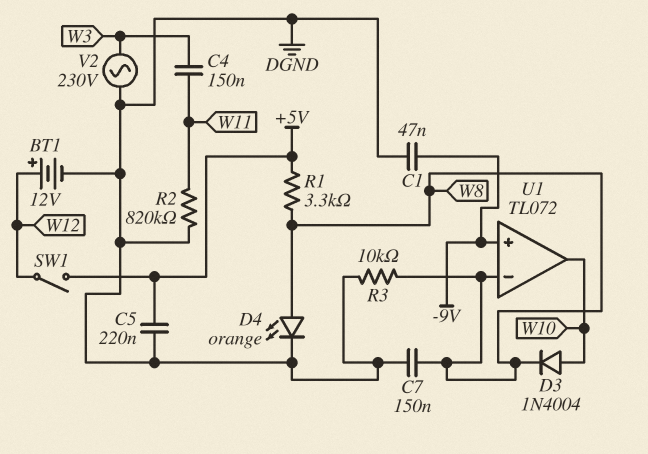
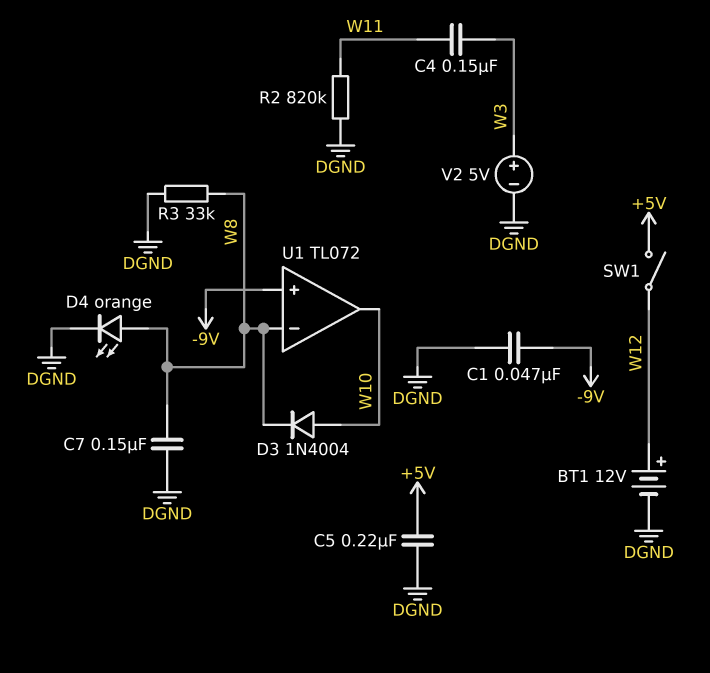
R1: 3.3k (+5V, W8) -> none
R3: 10k (DGND, W8) -> 33k (DGND, W8)
V2: AC 230V (DGND, W3) -> 5V (plus W3, minus DGND)

